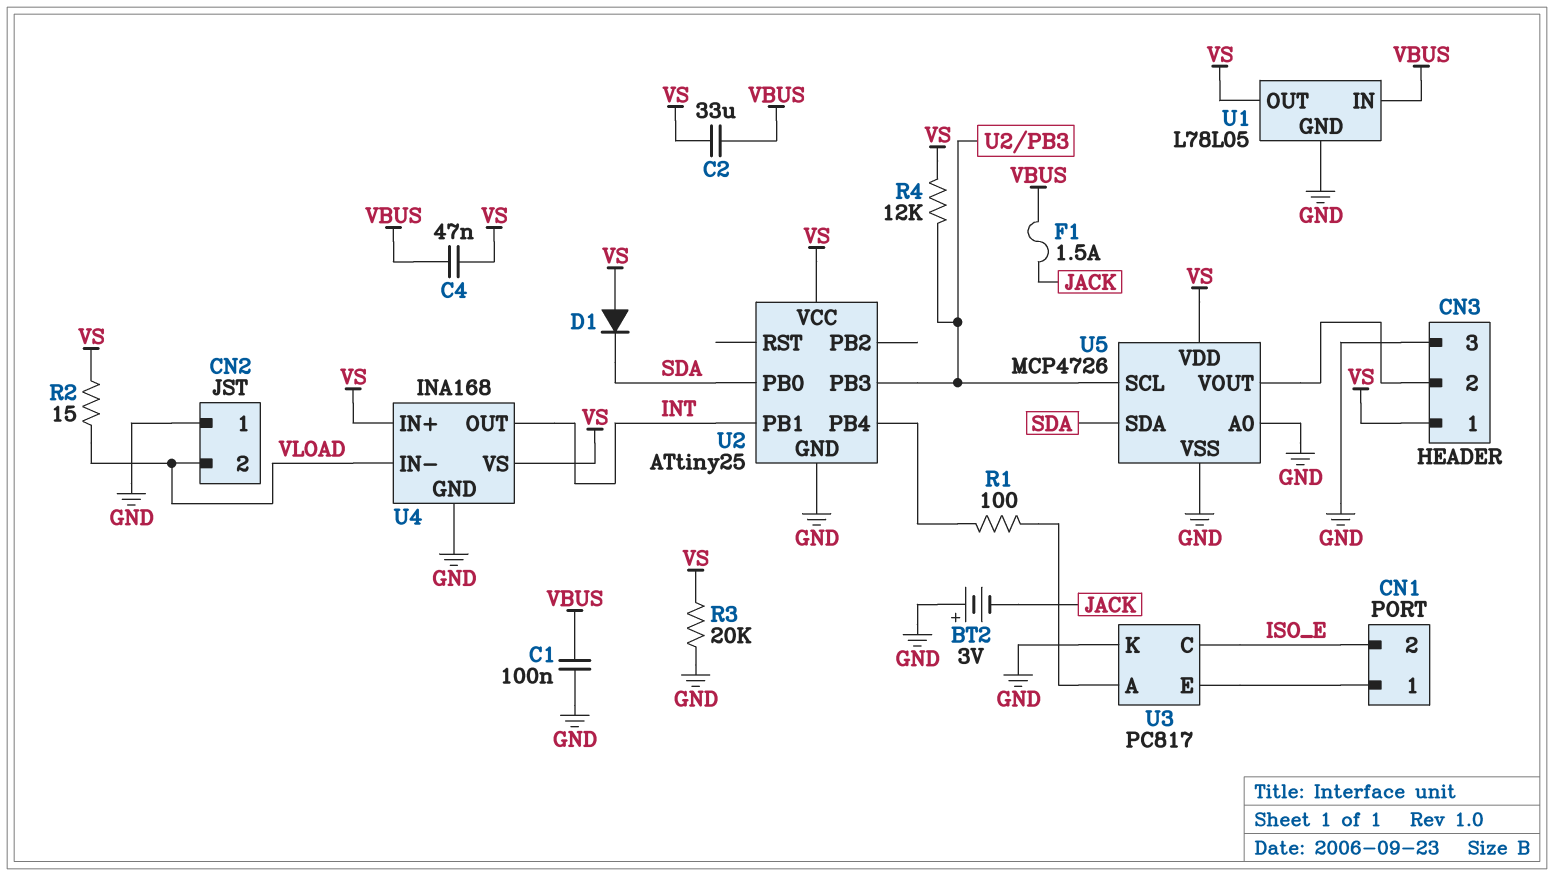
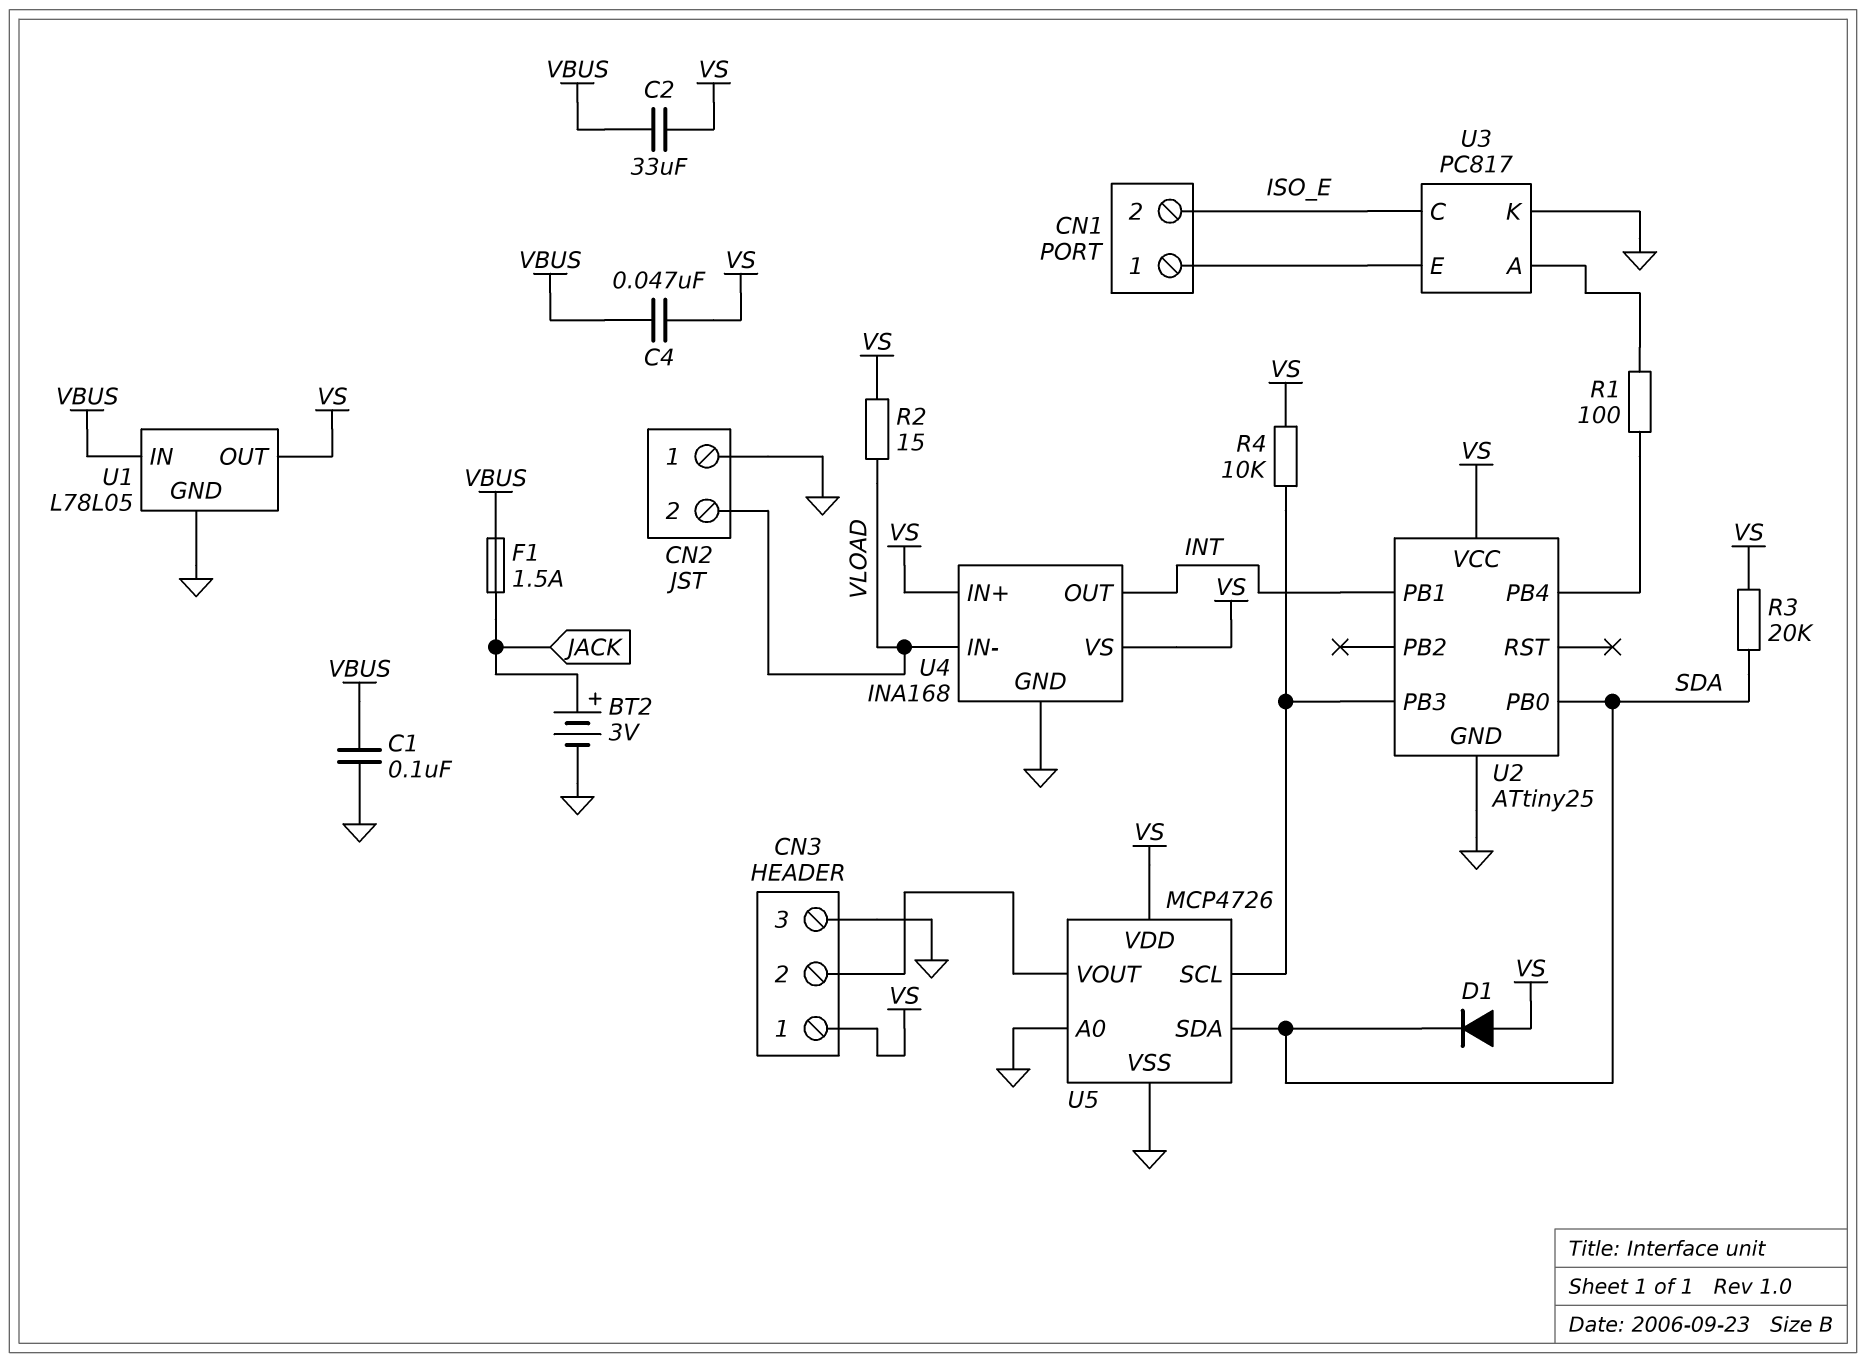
BT2: 3V (plus GND, minus JACK) -> 3V (plus JACK, minus GND)
R3: 20k (GND, VS) -> 20k (SDA, VS)
R4: 12k (U2/PB3, VS) -> 10k (U2/PB3, VS)

